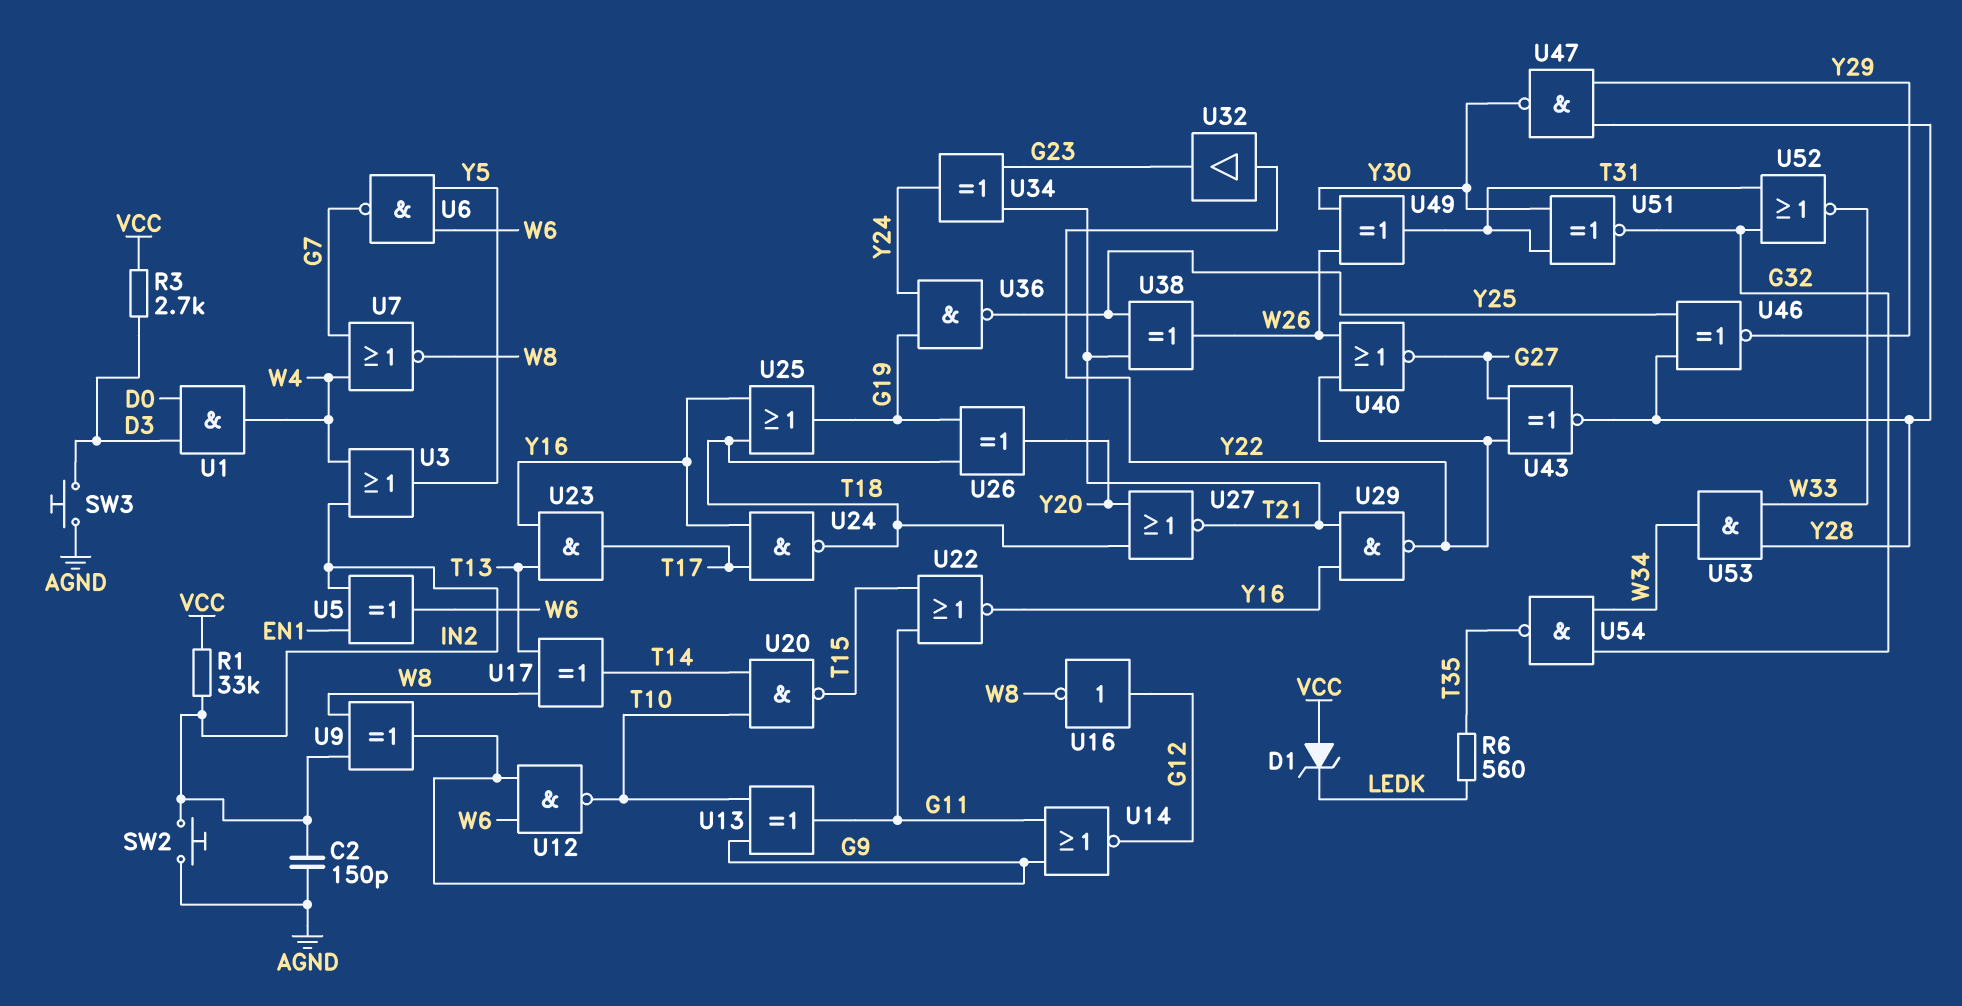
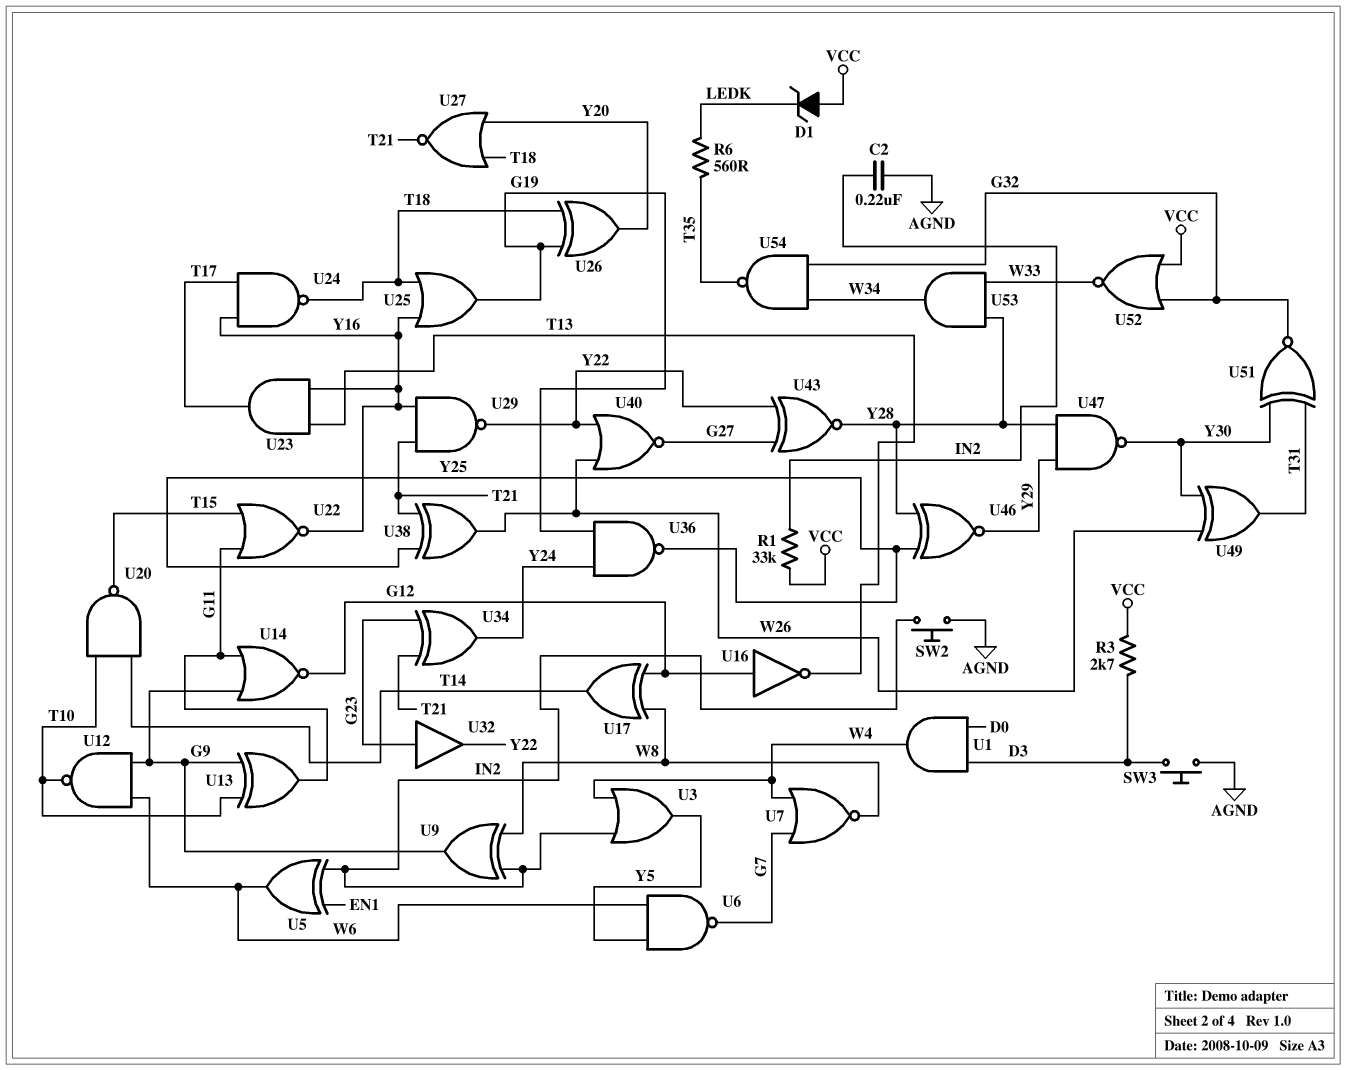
C2: 150pF (AGND, IN2) -> 220nF (AGND, IN2)
U16: NOT (in G12, out W8) -> NOT (in G12, out T13)
U17: XOR (in T13, in W8, out T14) -> XOR (in G12, in W8, out T14)
U32: buffer (in Y22, out G23) -> buffer (in G23, out Y22)
U52: NOR (in G32, in T31, out W33) -> NOR (in G32, in VCC, out W33)

